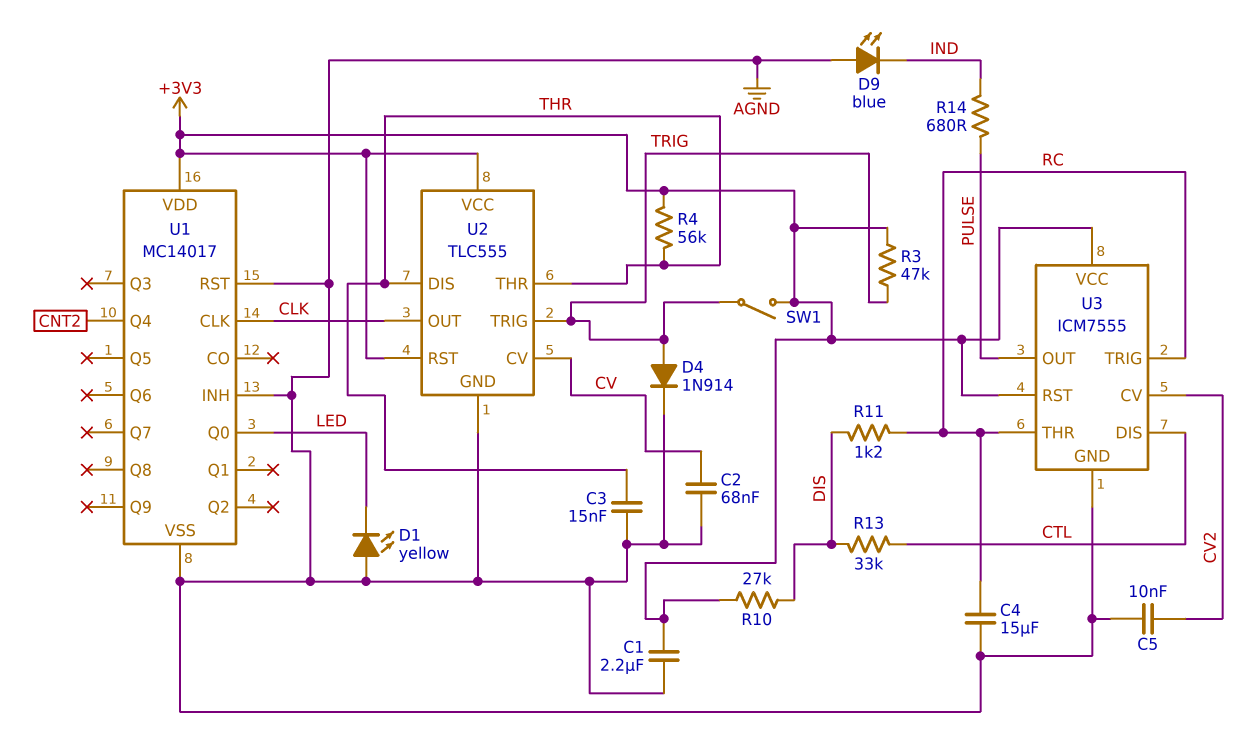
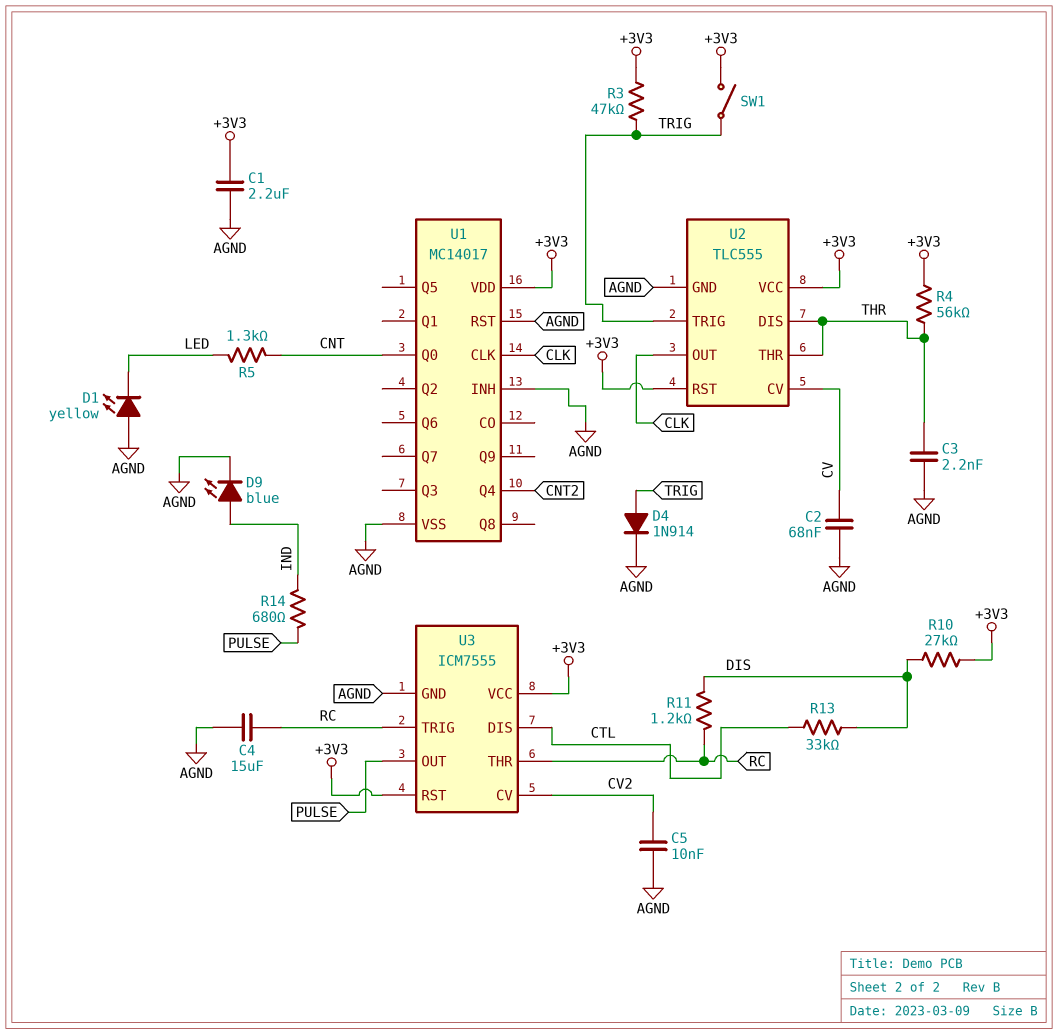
C3: 15nF (AGND, THR) -> 2.2nF (AGND, THR)
D9: LED blue (A AGND, K IND) -> LED blue (A IND, K AGND)
R5: none -> 1.3k (CNT, LED)
U1 pin Q0: LED -> CNT

